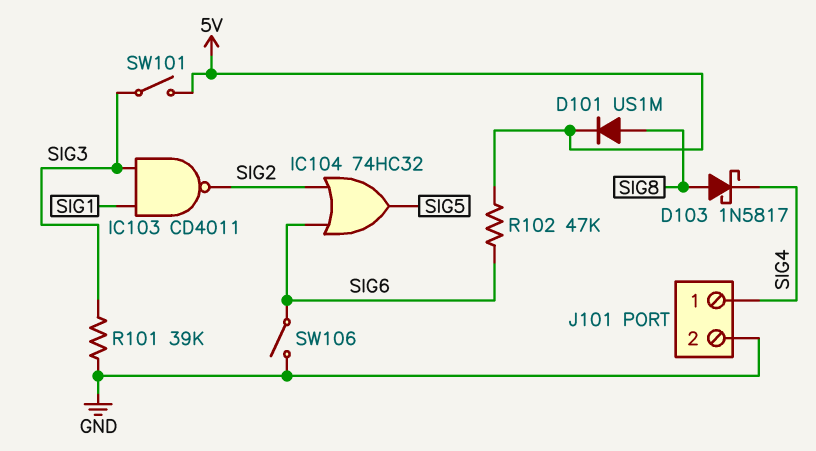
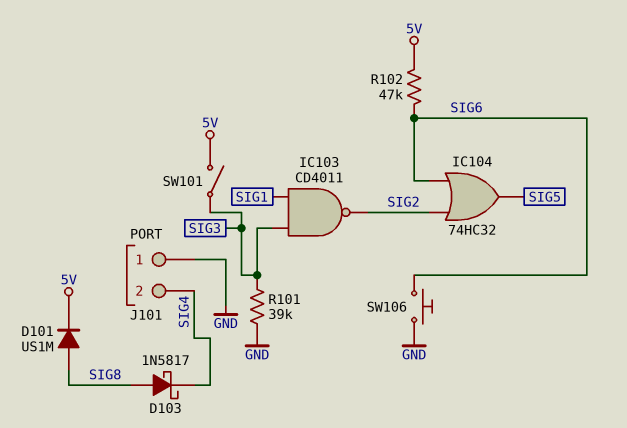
J101 pin 1: SIG4 -> GND
J101 pin 2: GND -> SIG4
SW106: switch (GND, SIG6) -> button (GND, SIG6)

